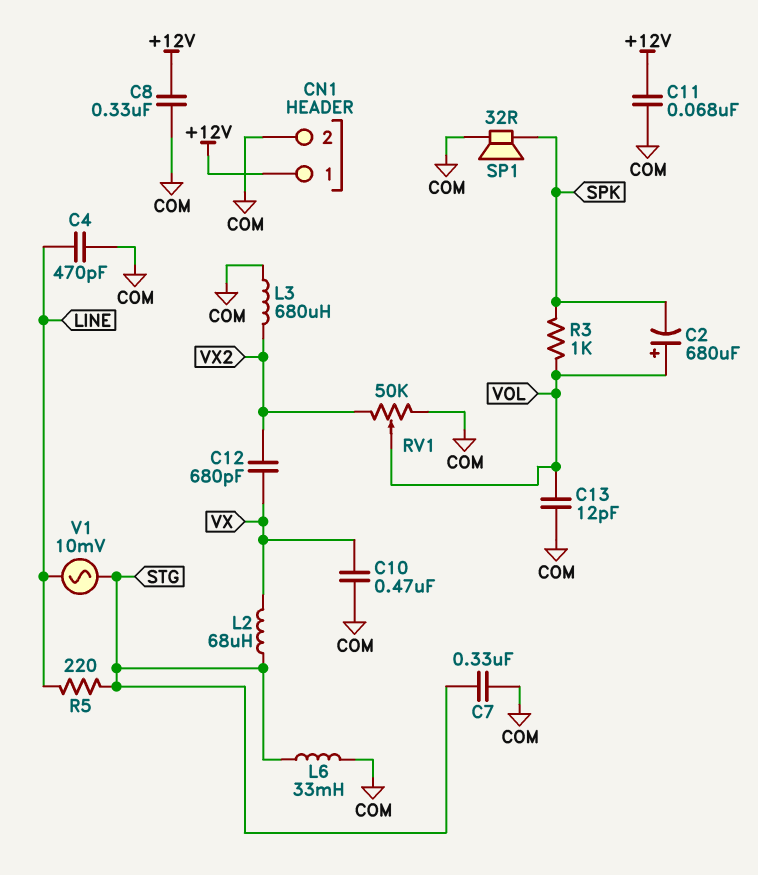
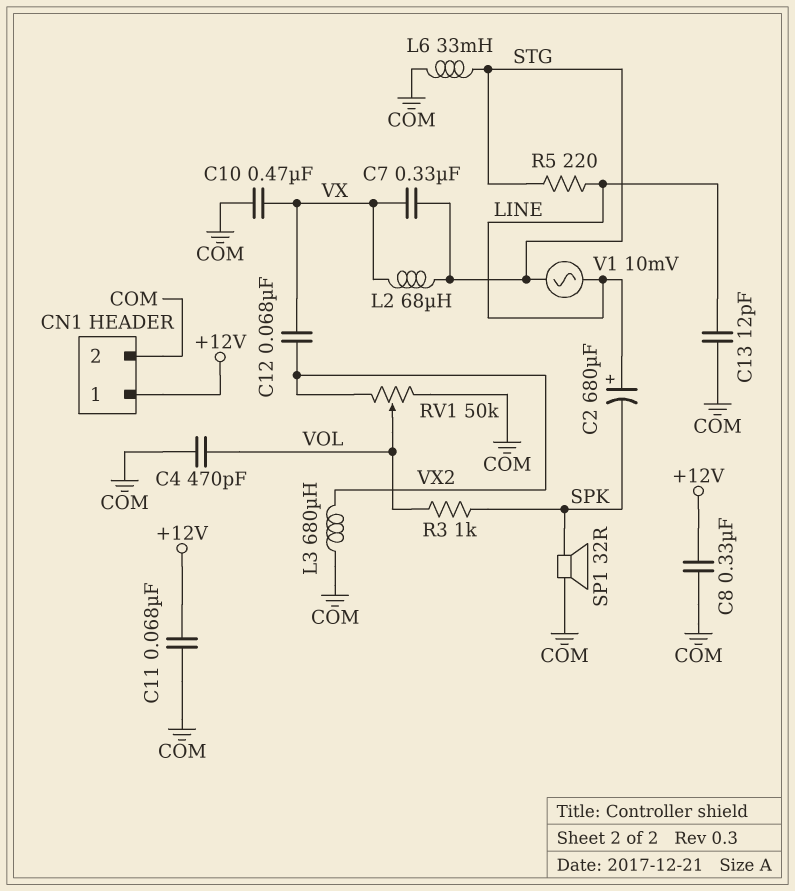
C2: 680uF (plus VOL, minus SPK) -> 680uF (plus LINE, minus SPK)
C4: 470pF (COM, LINE) -> 470pF (COM, VOL)
C7: 330nF (COM, STG) -> 330nF (STG, VX)
C12: 680pF (VX, VX2) -> 68nF (VX, VX2)
C13: 12pF (COM, VOL) -> 12pF (COM, LINE)

